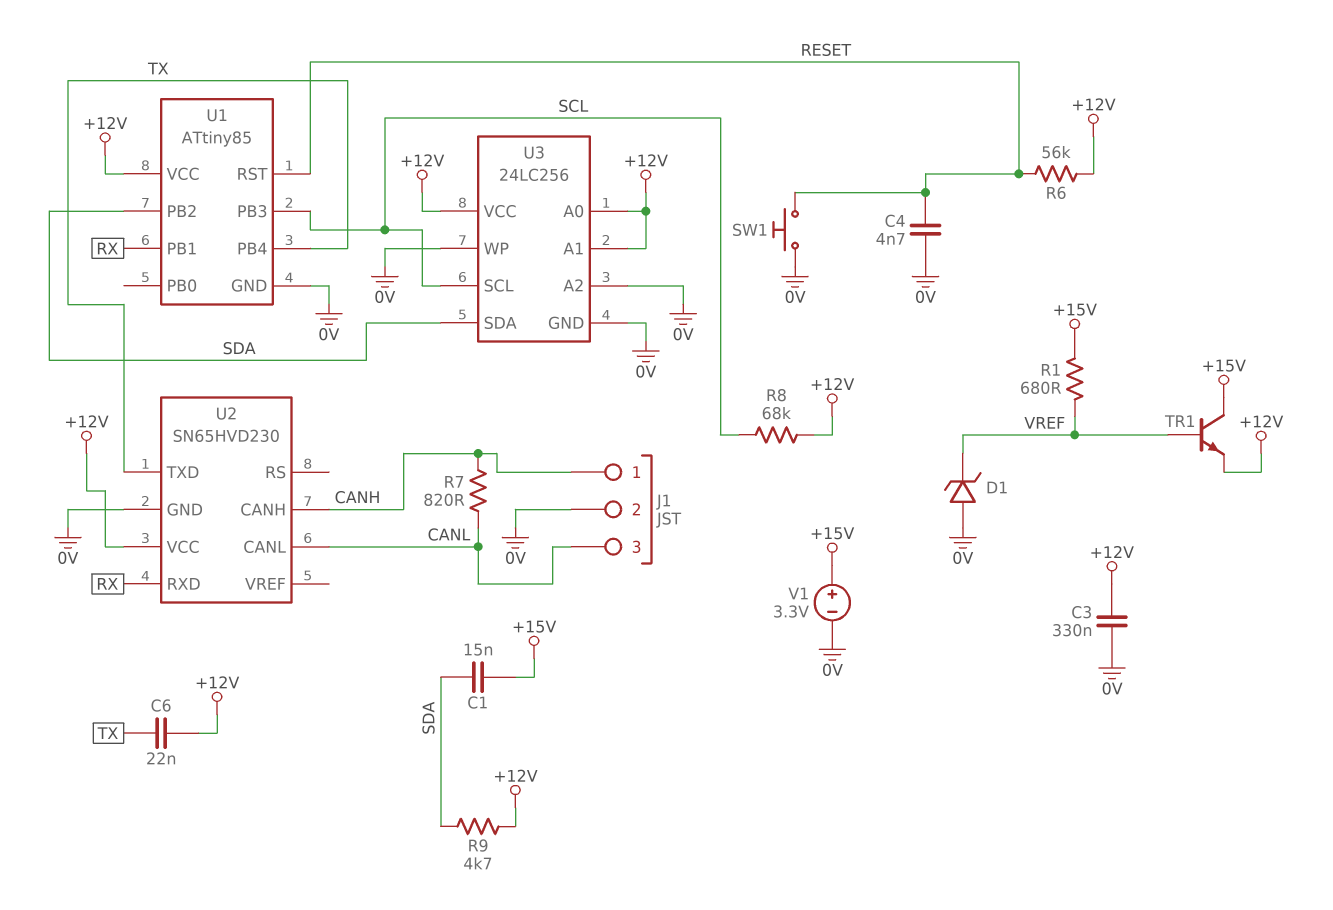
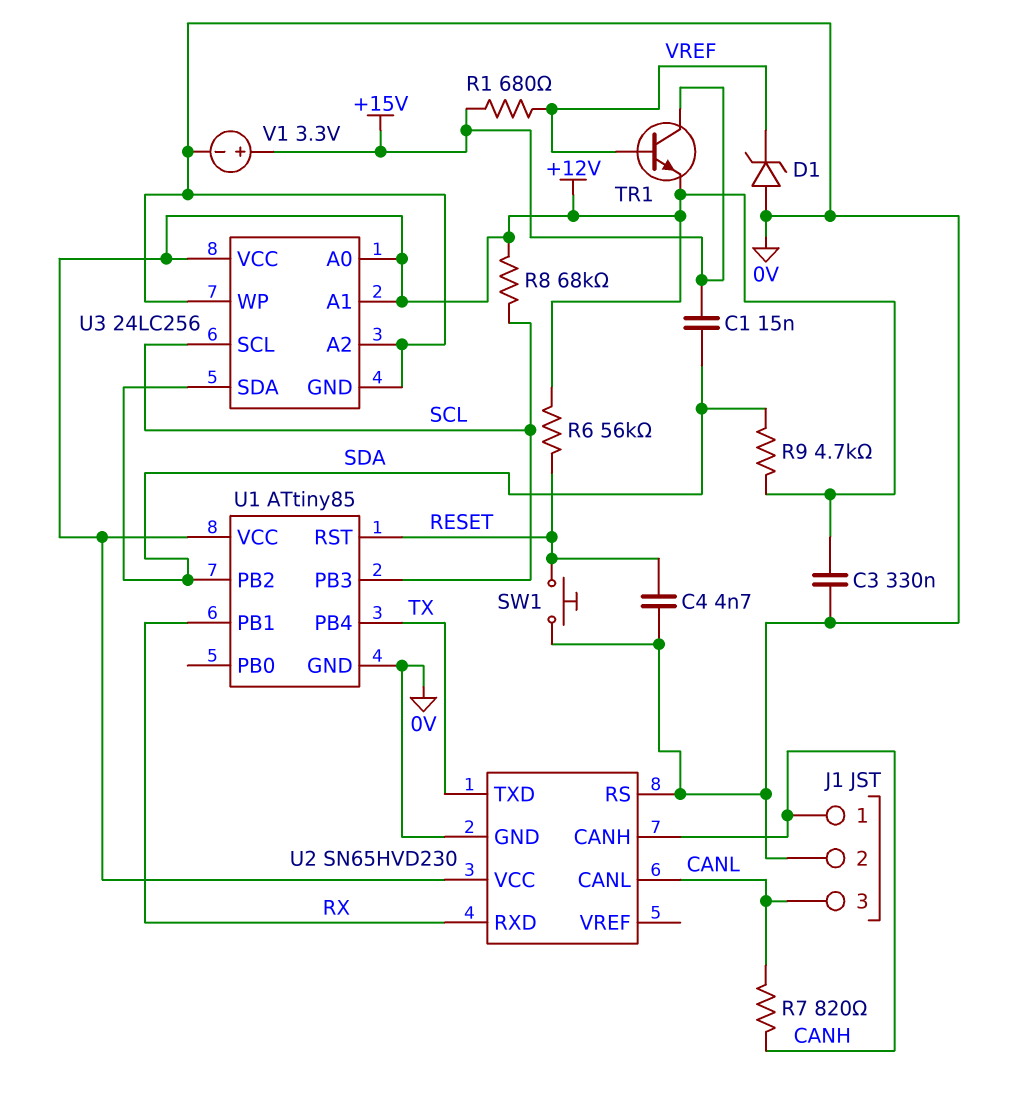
C6: 22nF (+12V, TX) -> none
U2 pin RS: none -> 0V

